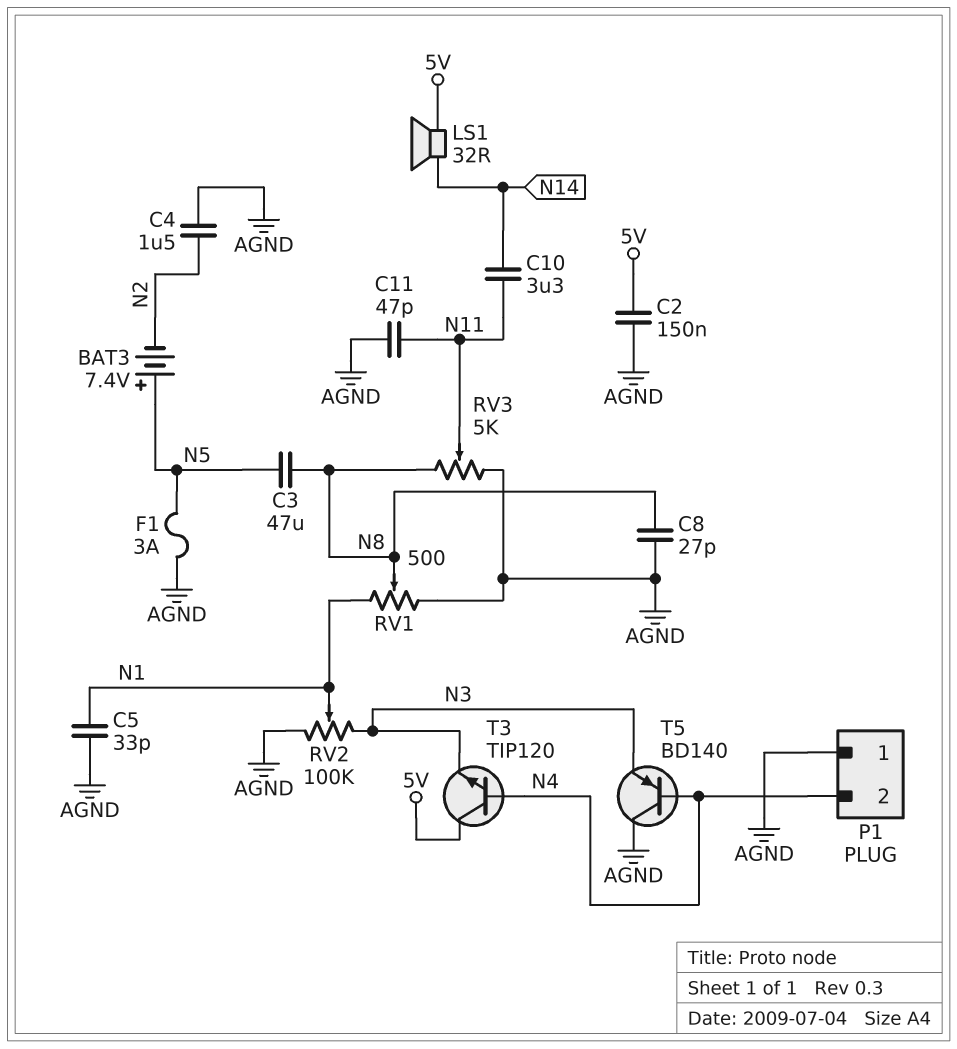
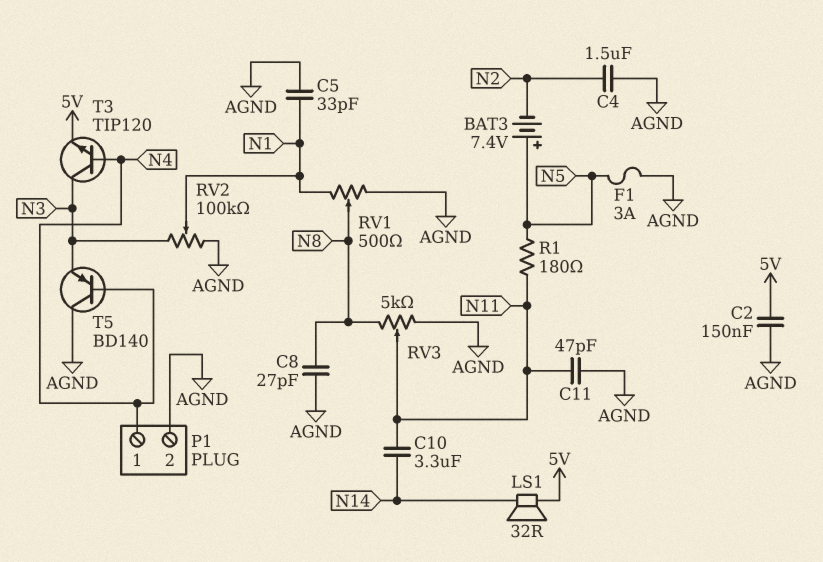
C3: 47uF (N5, N8) -> none
P1 pin 1: AGND -> N4
P1 pin 2: N4 -> AGND
R1: none -> 180 (N5, N11)
T3: NPN TIP120 (B N4, C 5V, E N3) -> NPN TIP120 (B N4, C N3, E 5V)

